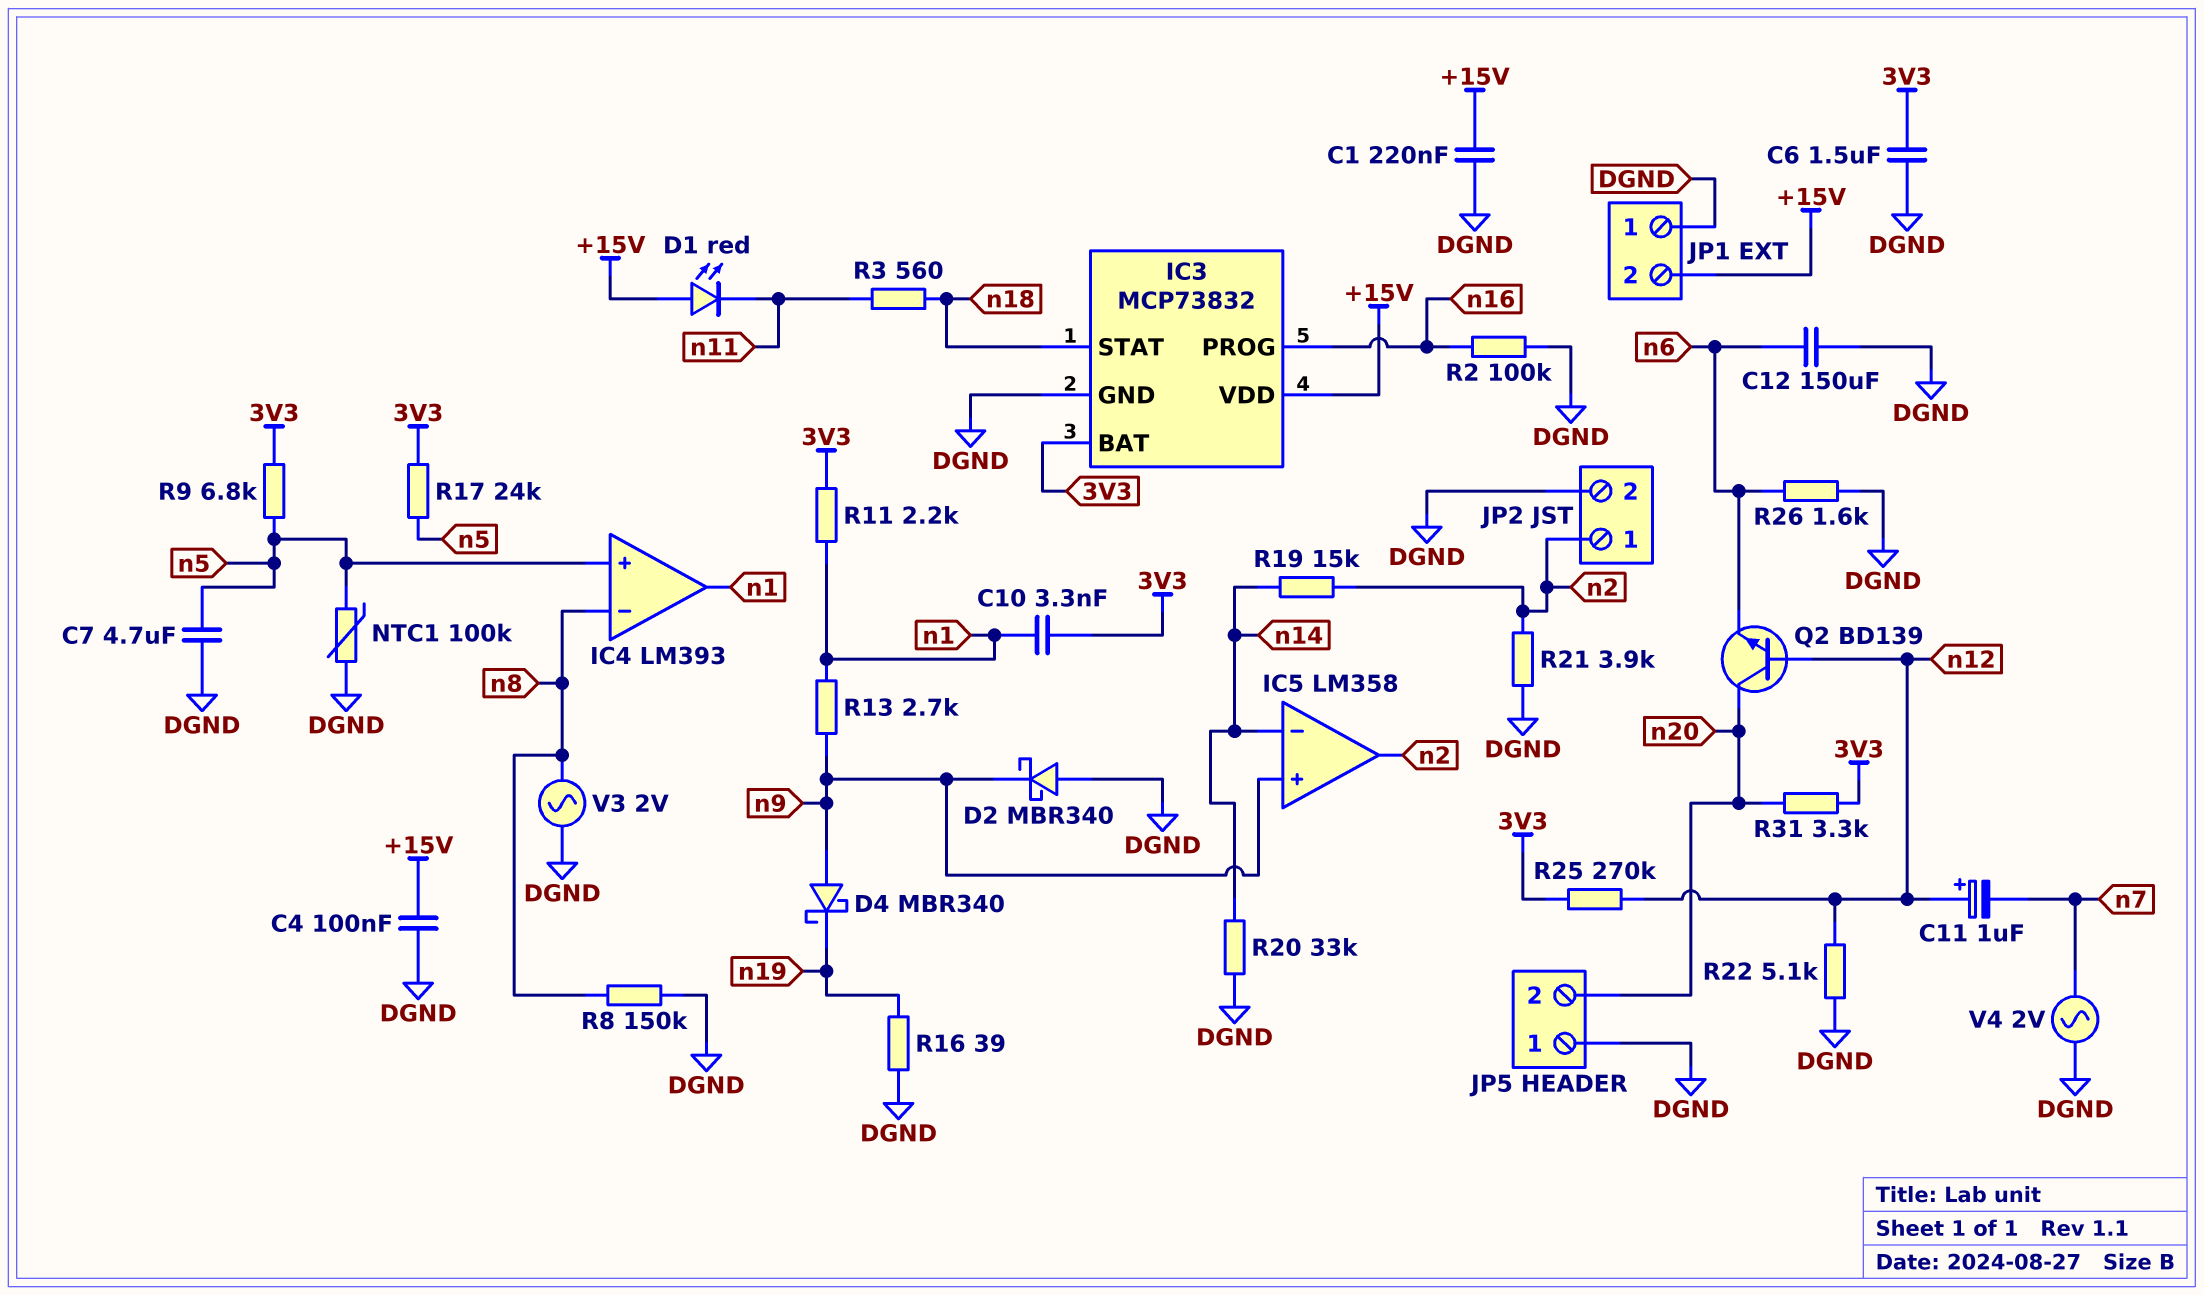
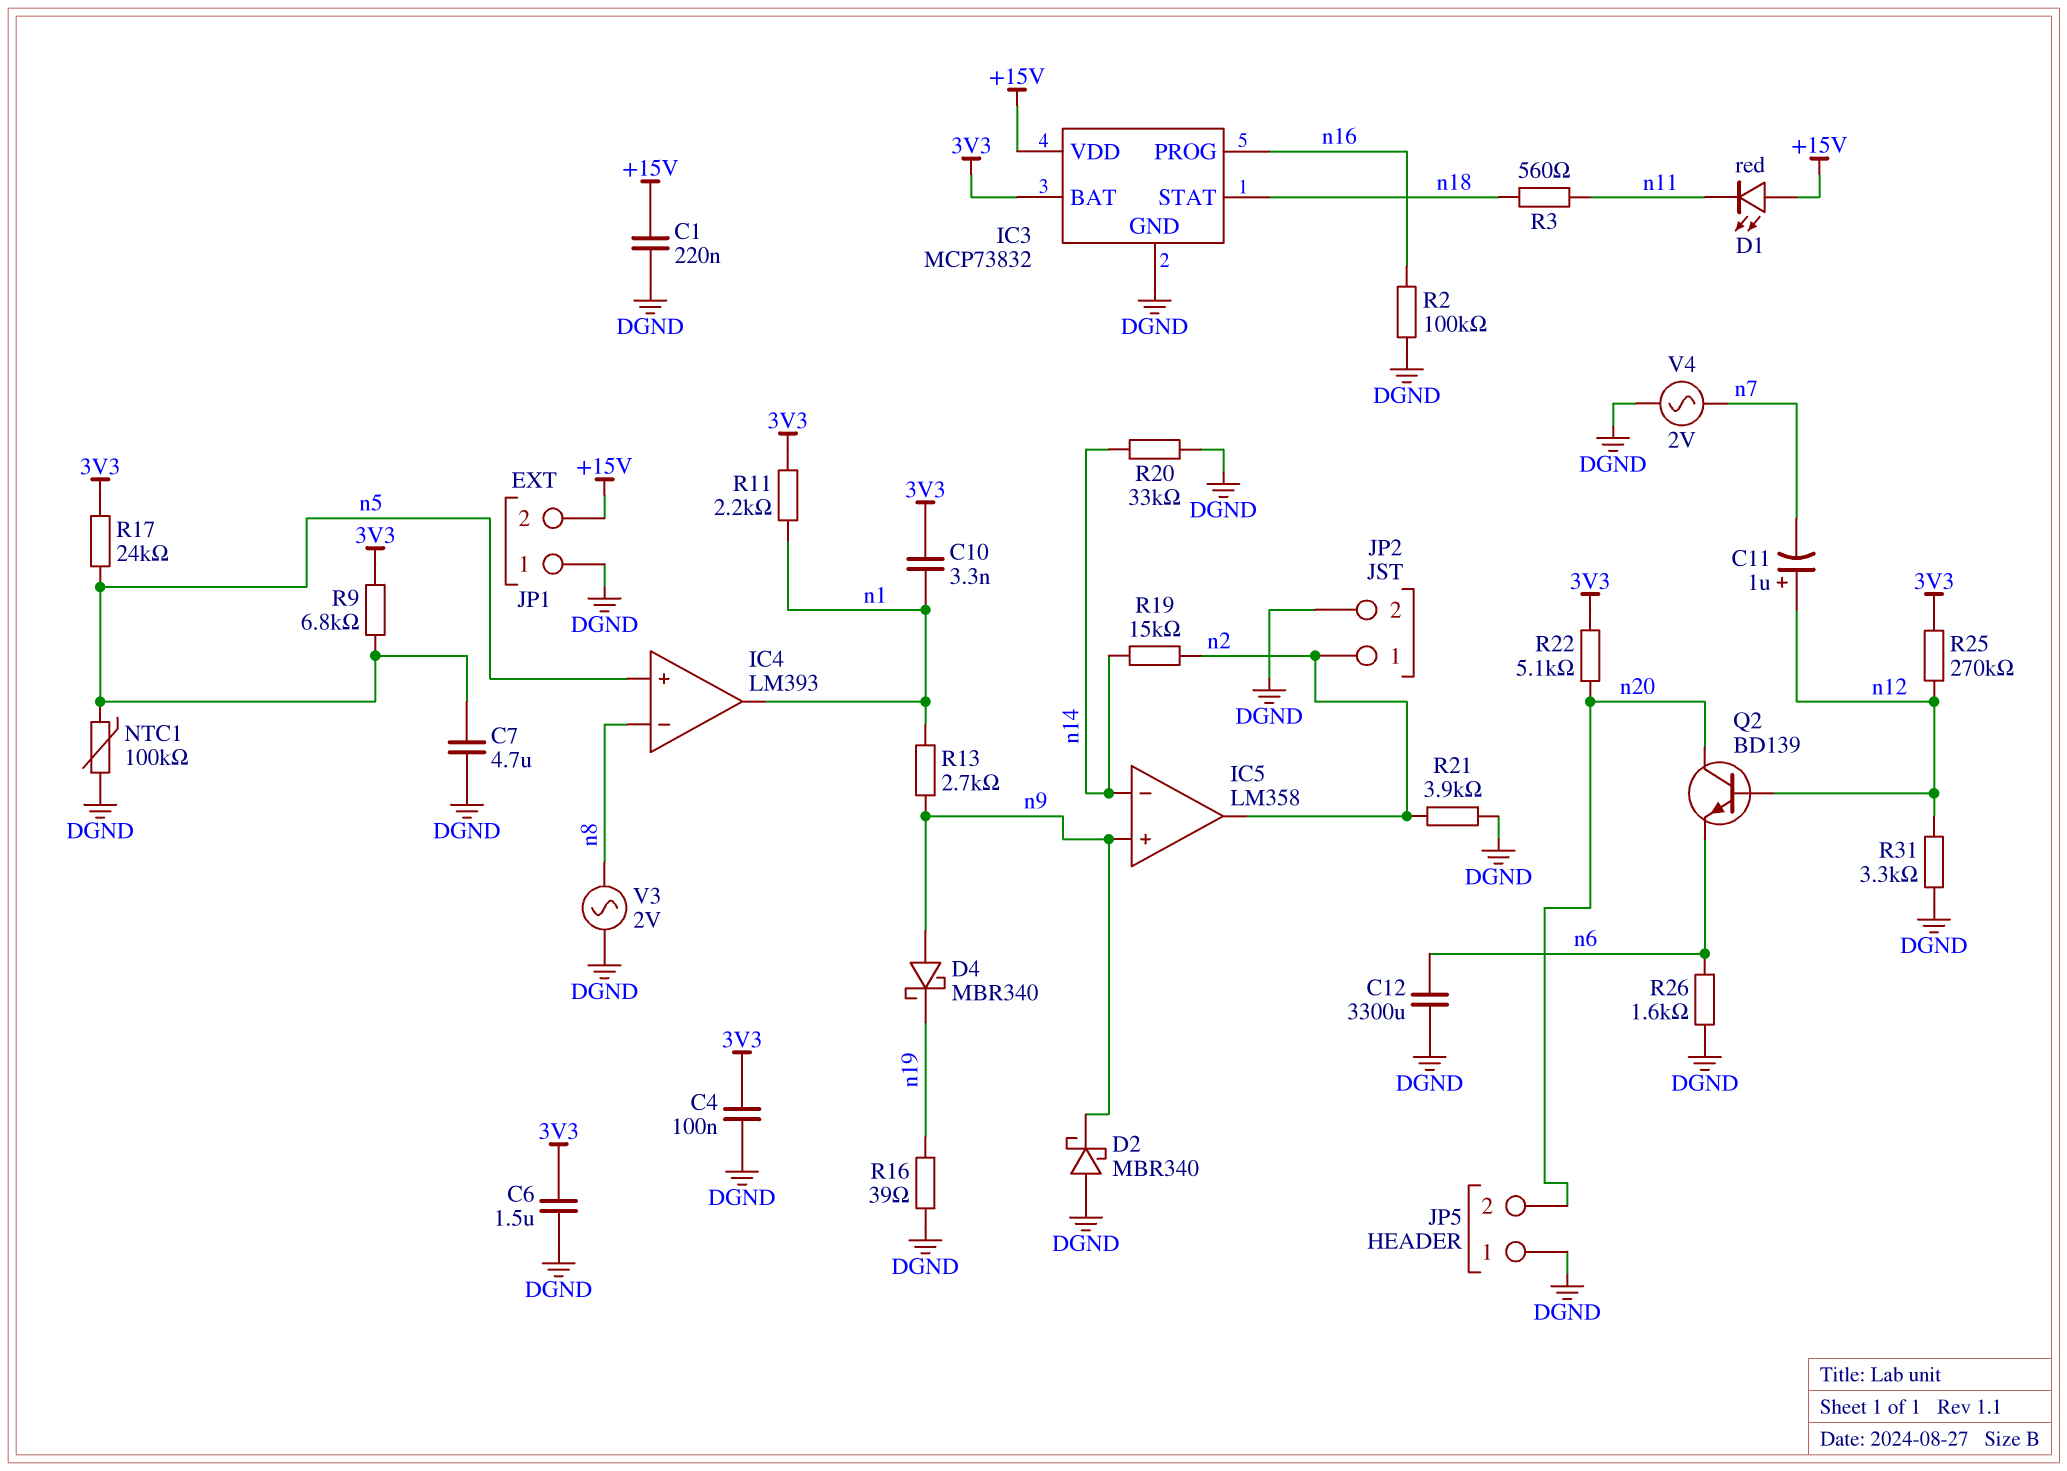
C4: 100nF (+15V, DGND) -> 100nF (3V3, DGND)
C12: 150uF (DGND, n6) -> 3300uF (DGND, n6)
R8: 150k (DGND, n8) -> none
R22: 5.1k (DGND, n12) -> 5.1k (3V3, n20)
R31: 3.3k (3V3, n20) -> 3.3k (DGND, n12)

